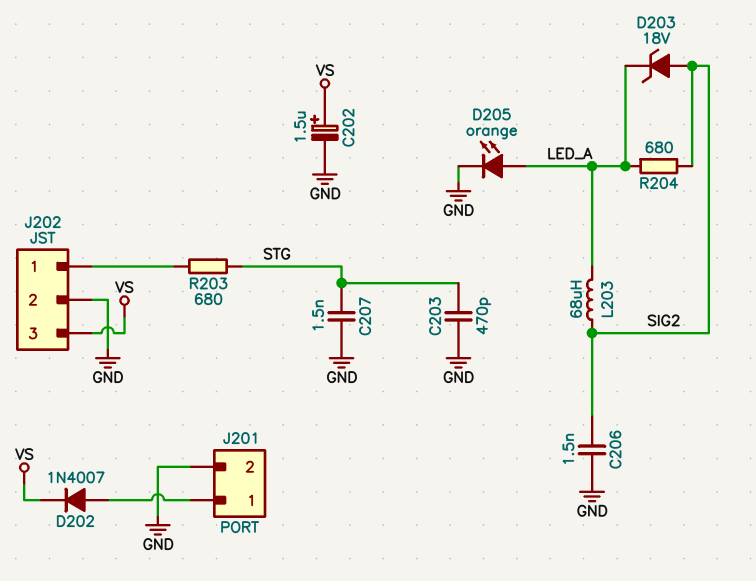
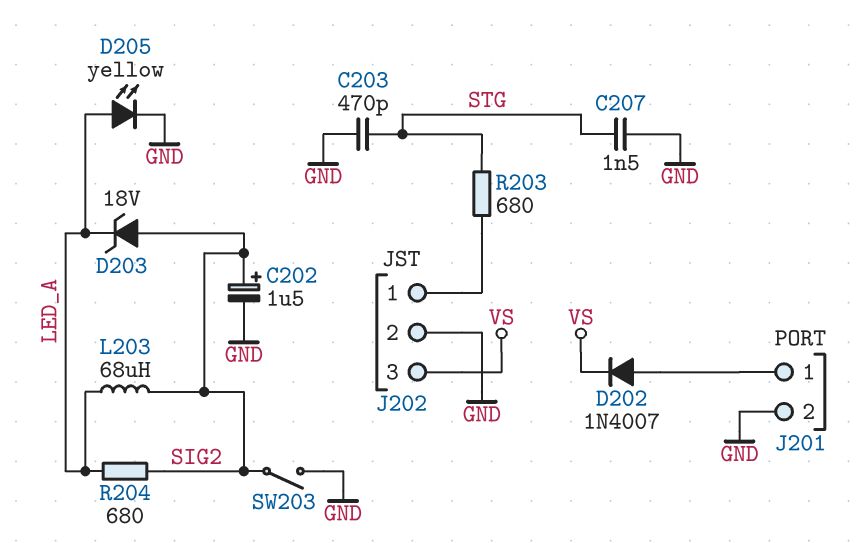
C202: 1.5uF (plus VS, minus GND) -> 1.5uF (plus SIG2, minus GND)
C206: 1.5nF (GND, SIG2) -> none
D205: LED orange (A LED_A, K GND) -> LED yellow (A LED_A, K GND)
SW203: none -> switch (GND, SIG2)

